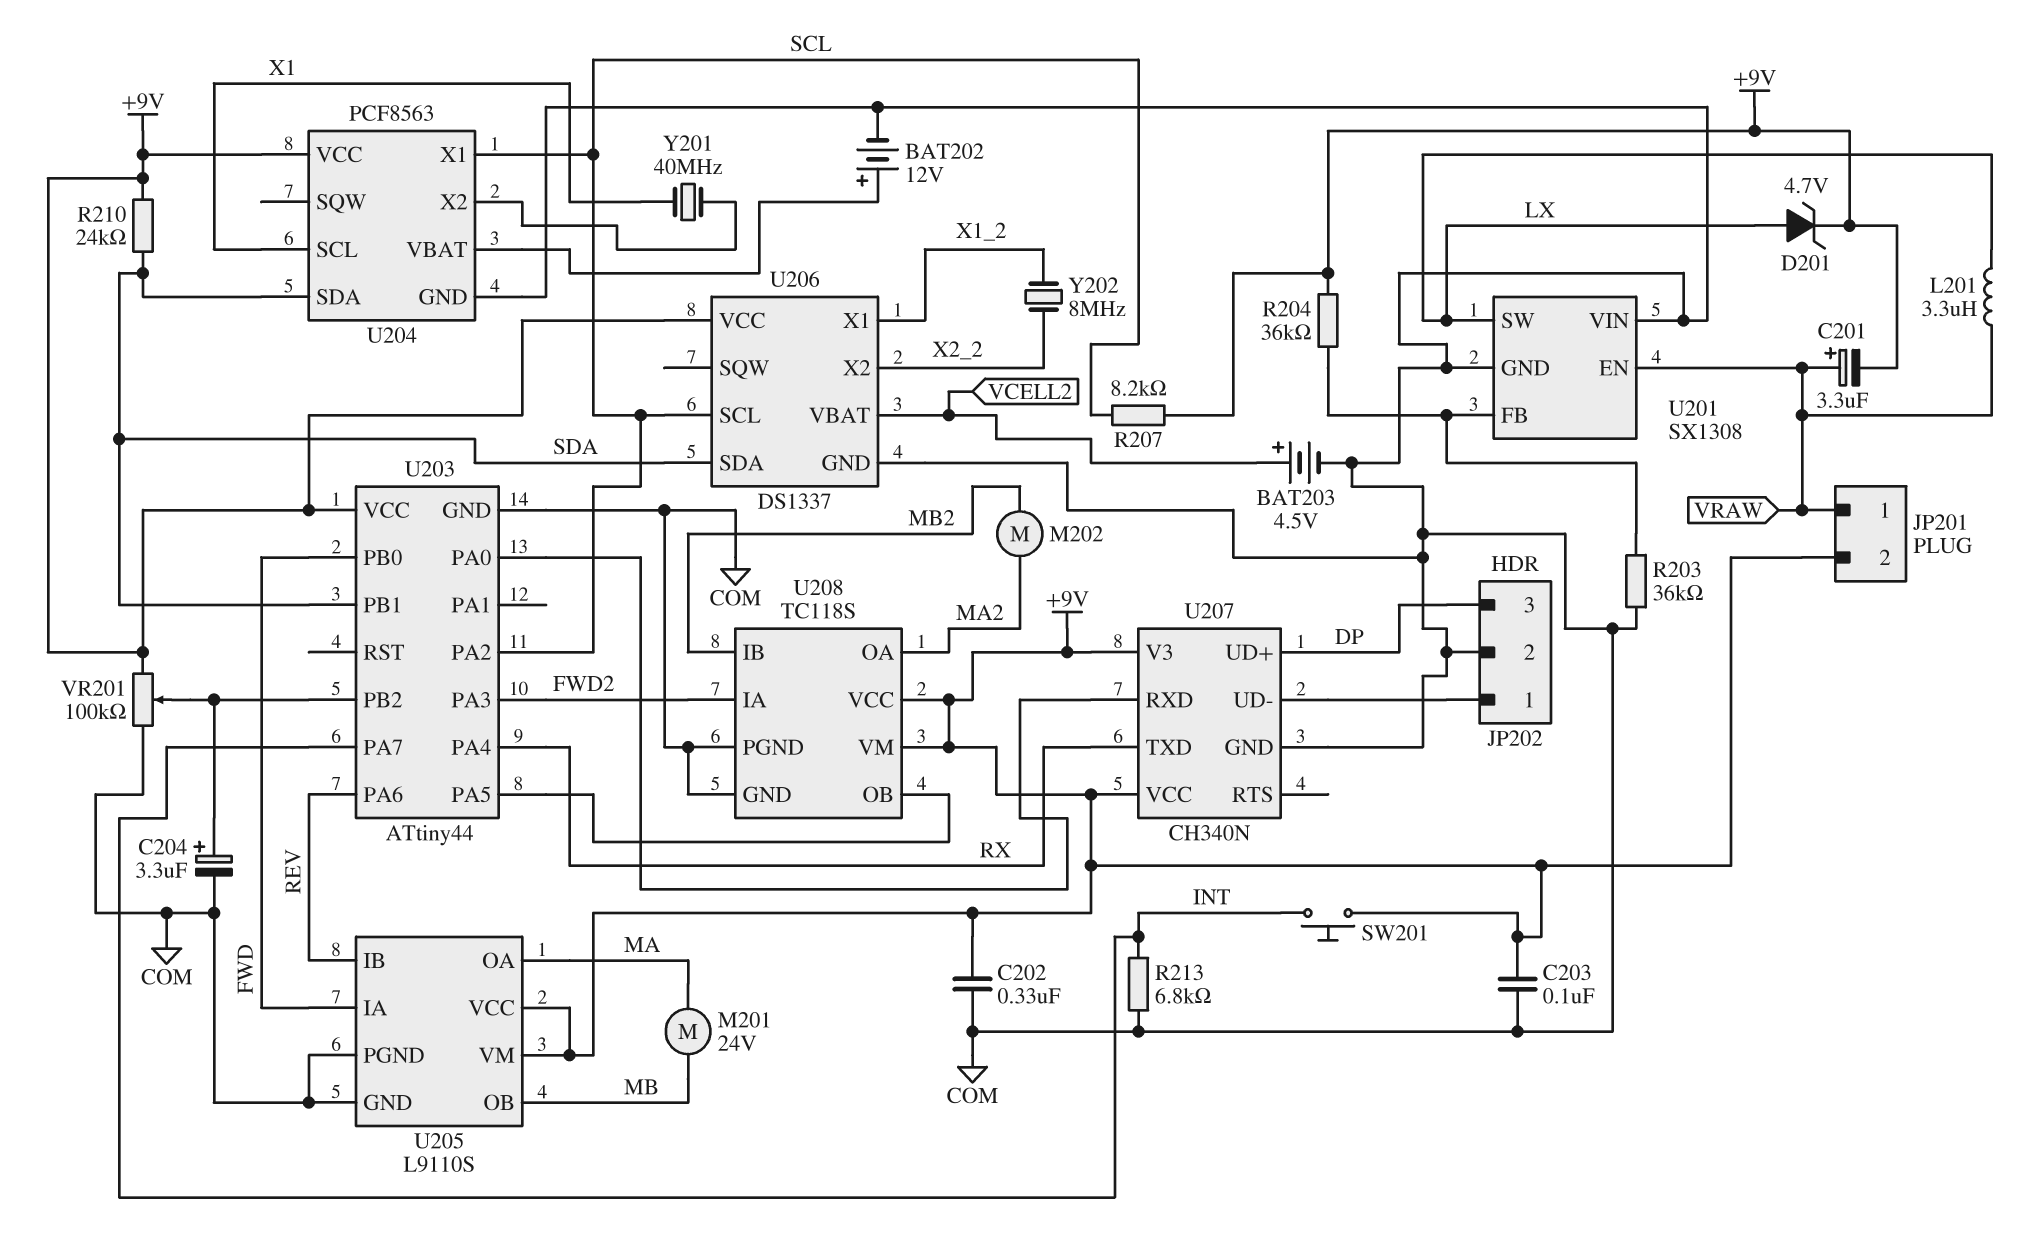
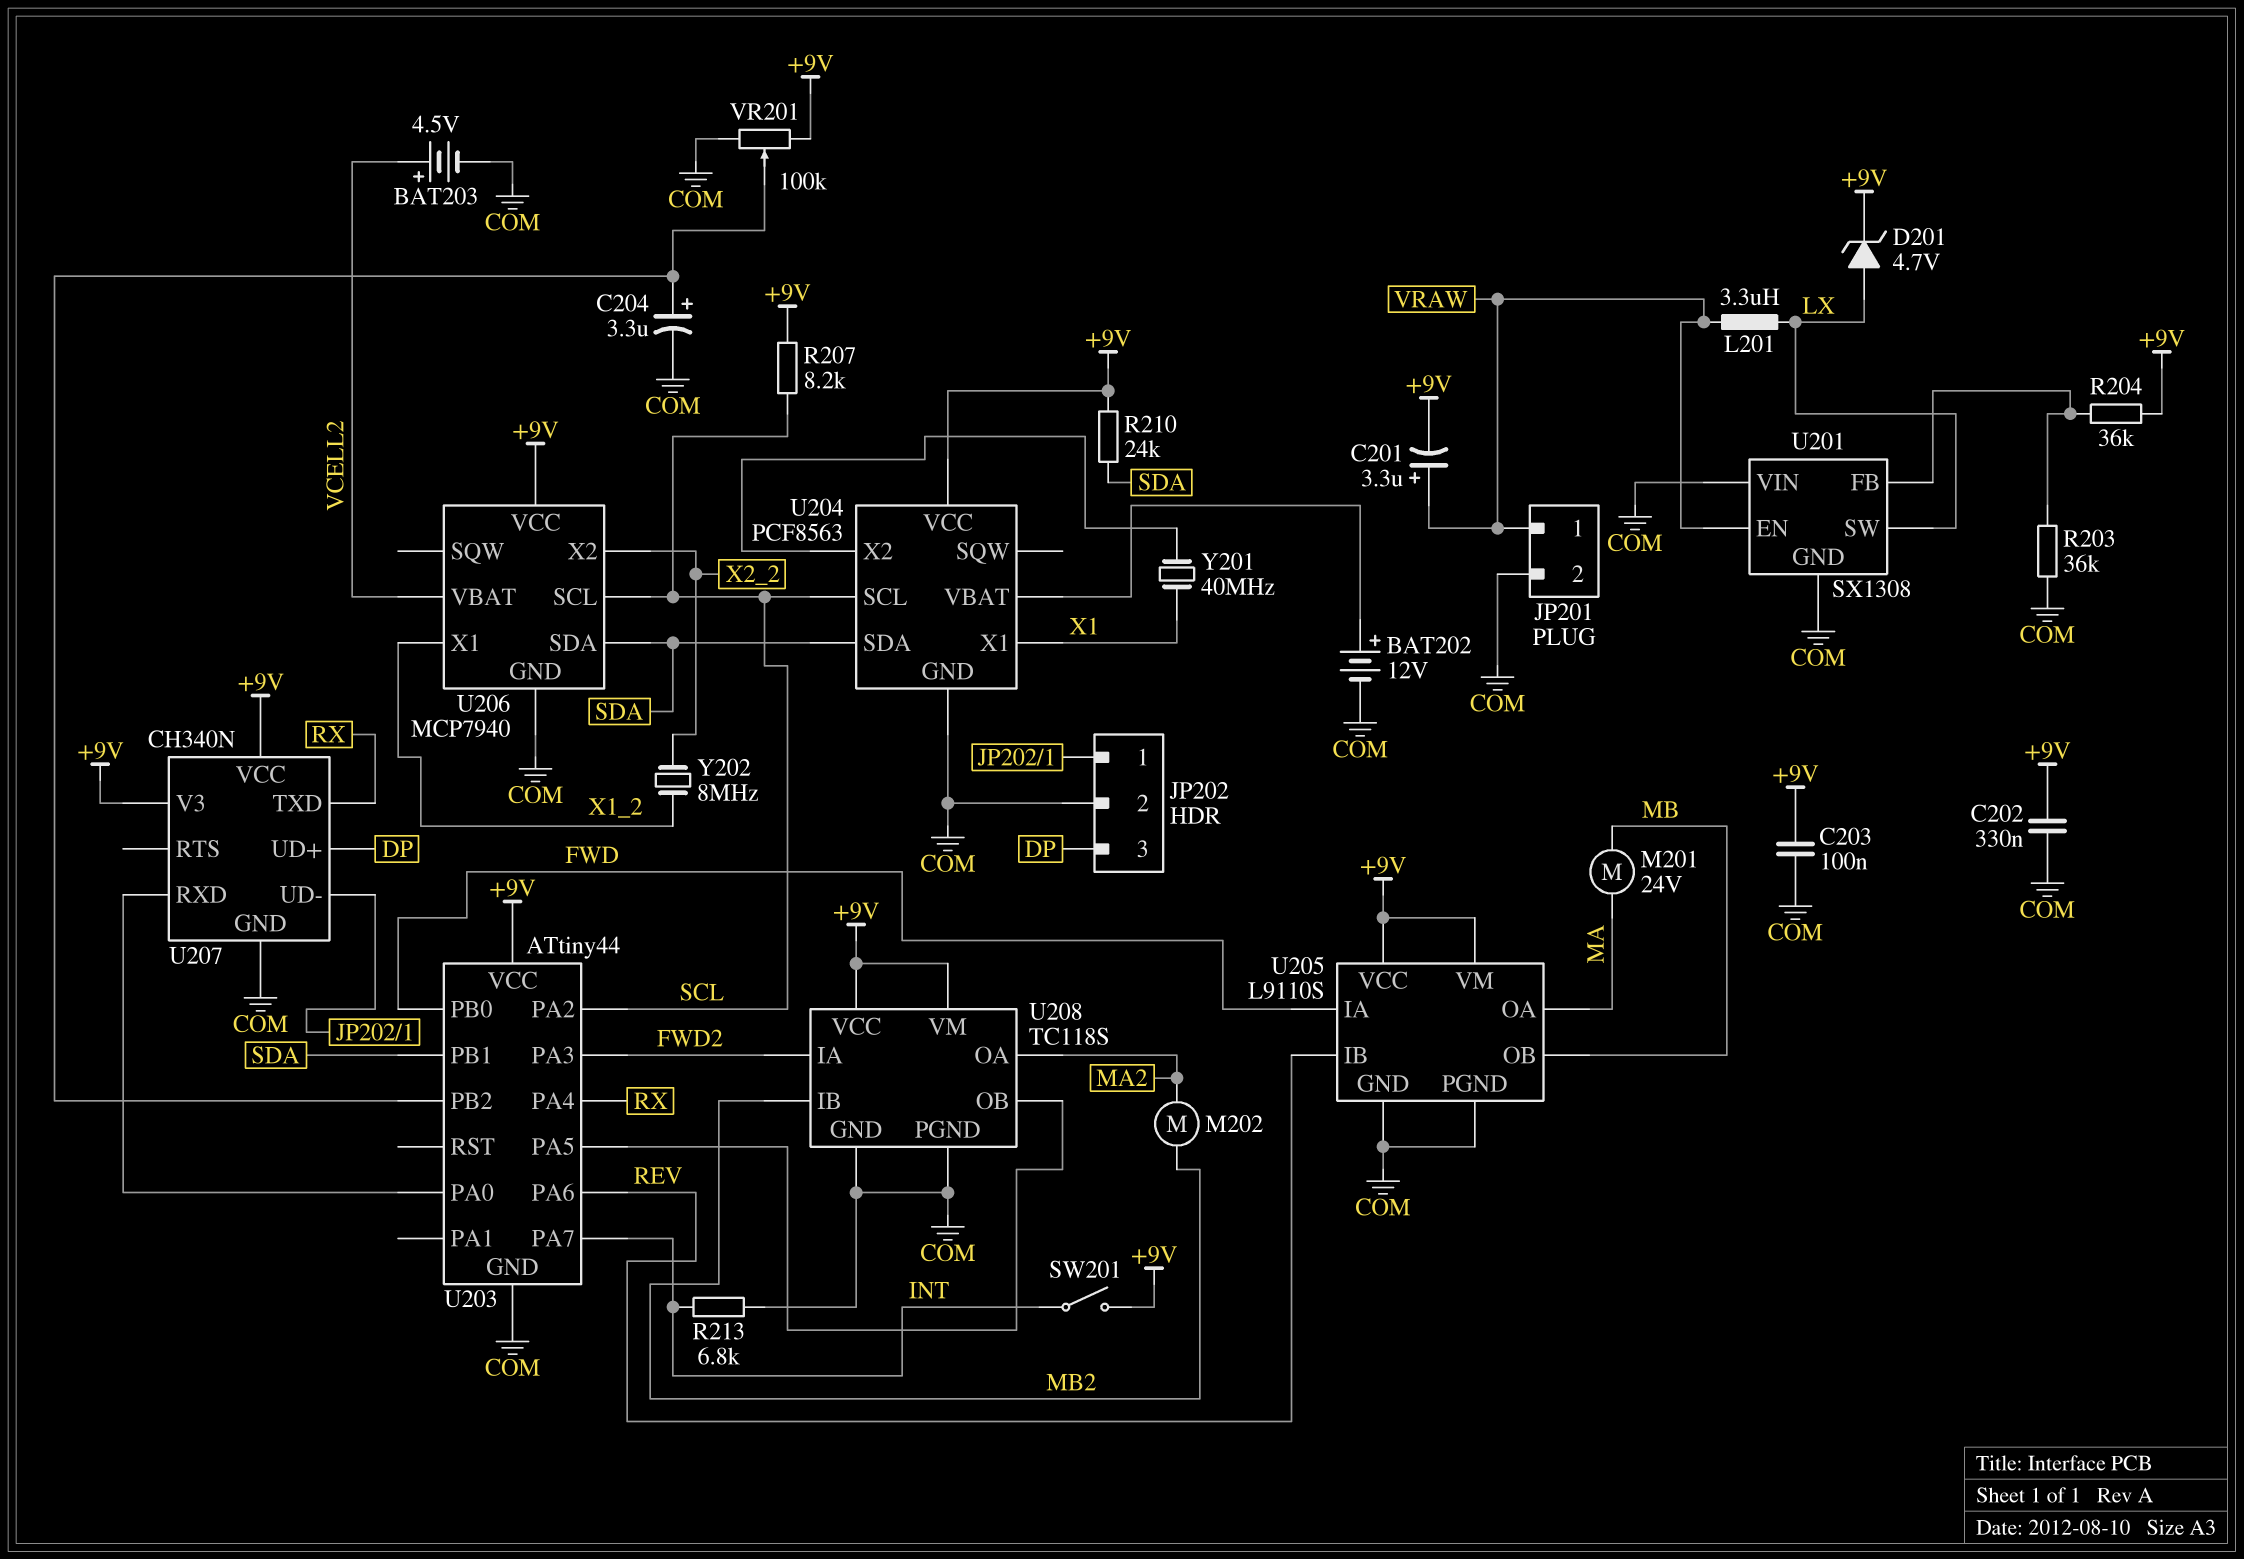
JP201 pin 2: +9V -> COM
SW201: button (+9V, INT) -> switch (+9V, INT)
U204 pin SCL: X1 -> SCL
U204 pin X1: SCL -> X1
U206: DS1337 -> MCP7940

